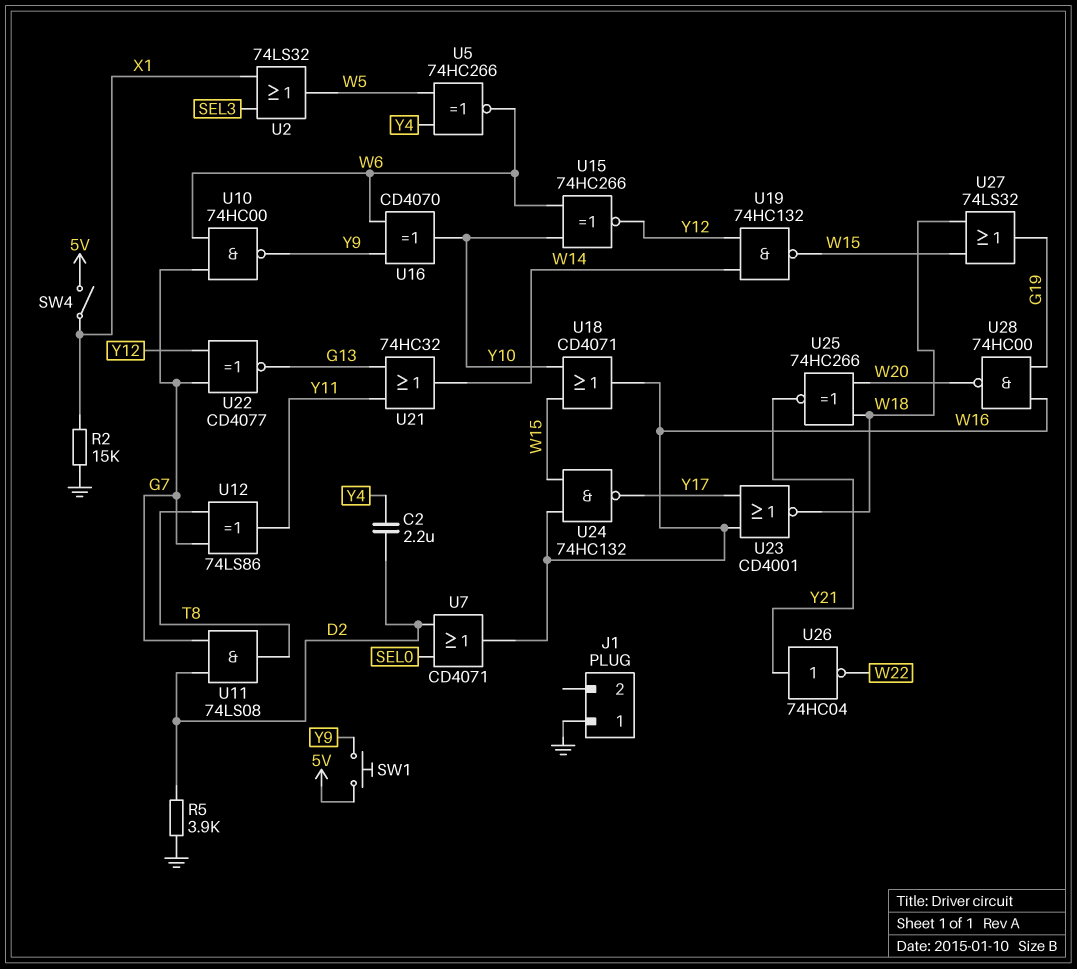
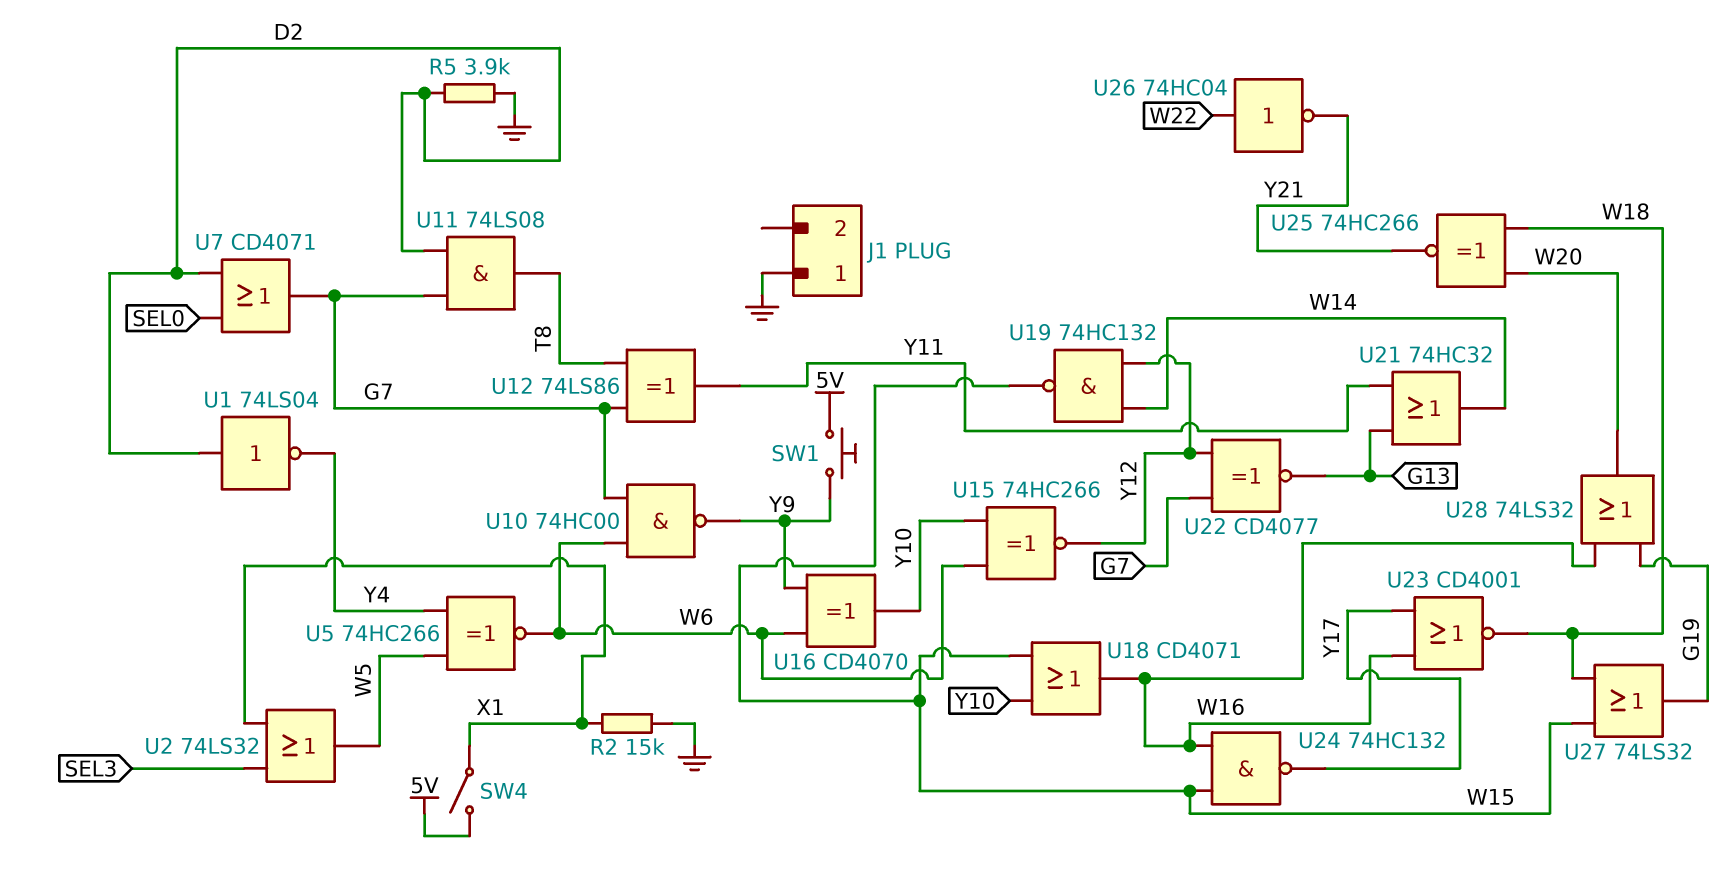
C2: 2.2uF (D2, Y4) -> none
U1: none -> NOT 74LS04 (in D2, out Y4)
U7: OR CD4071 (in D2, in SEL0, out W16) -> OR CD4071 (in D2, in SEL0, out G7)
U26: NOT 74HC04 (in Y21, out W22) -> NOT 74HC04 (in W22, out Y21)
U28: NAND 74HC00 (in G19, in W16, out W20) -> OR 74LS32 (in G19, in W16, out W20)

